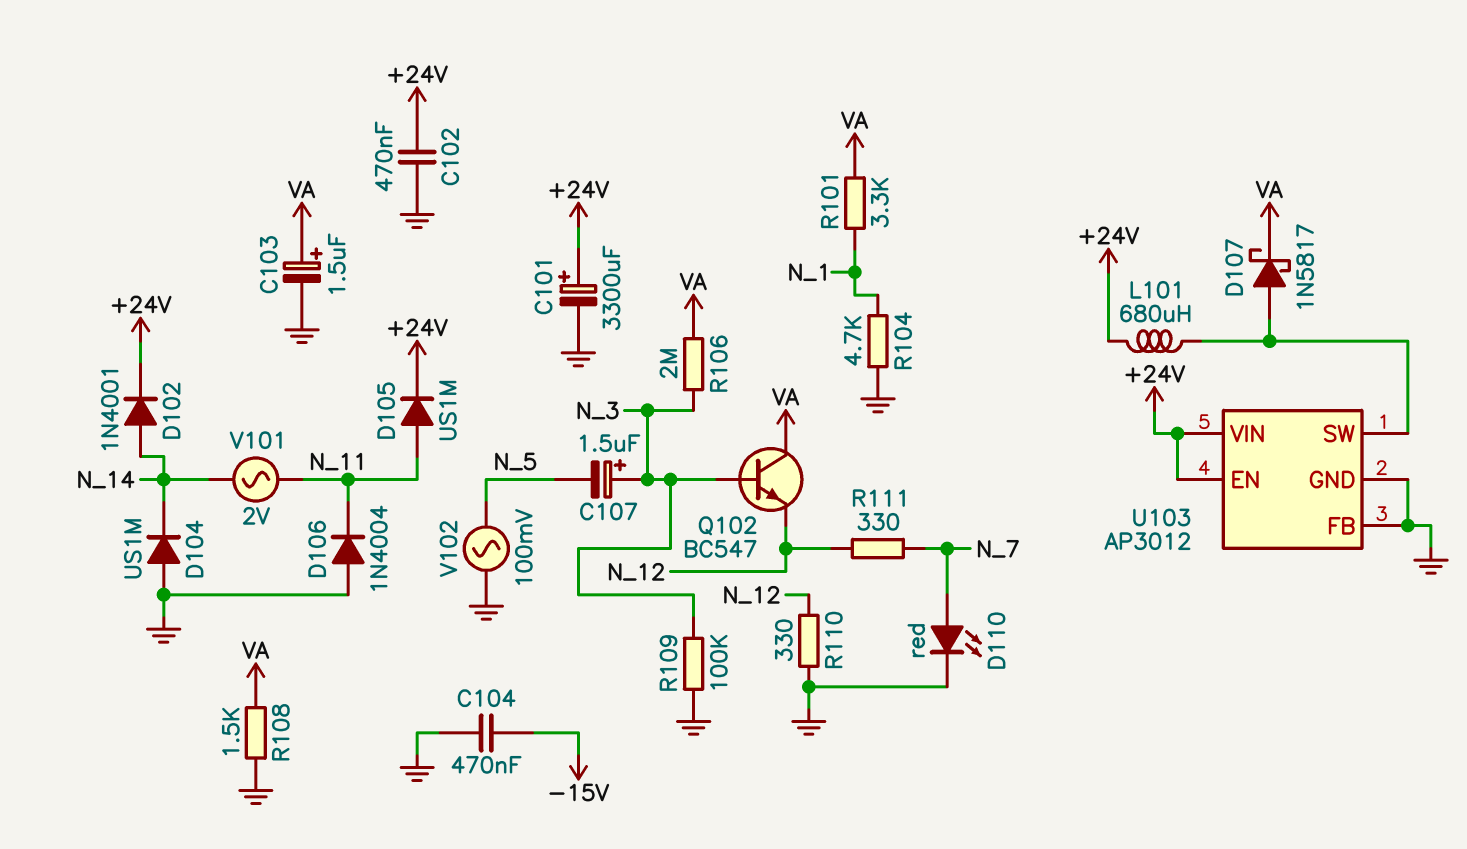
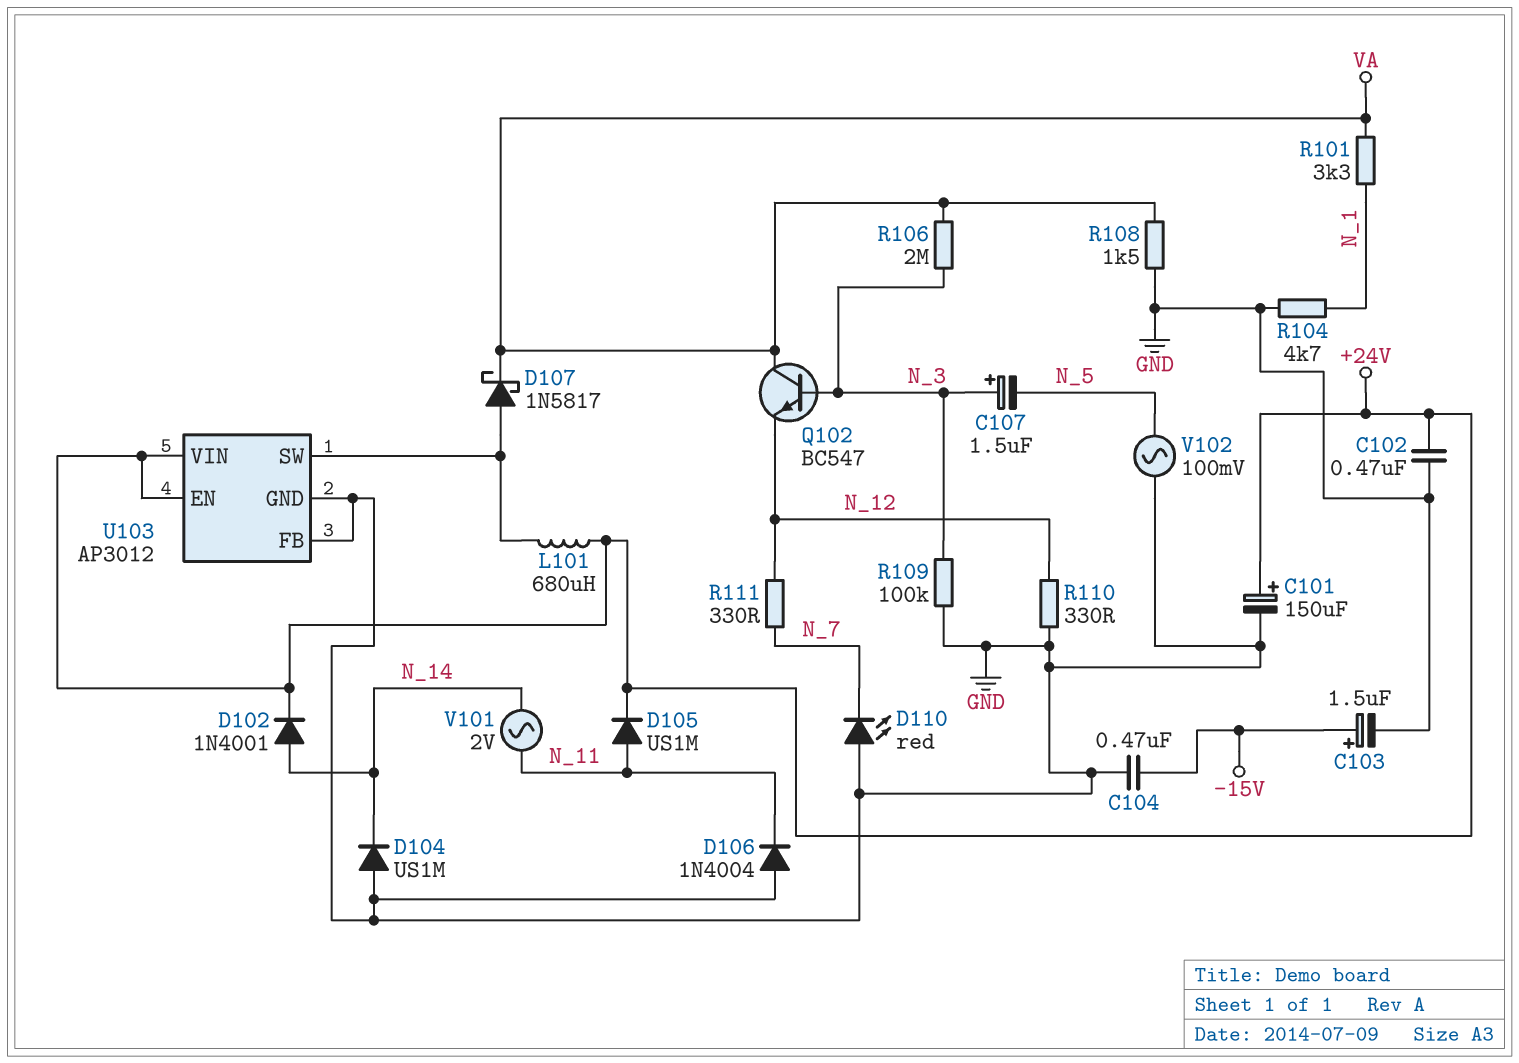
C101: 3300uF (plus +24V, minus GND) -> 150uF (plus +24V, minus GND)
C103: 1.5uF (plus VA, minus GND) -> 1.5uF (plus -15V, minus GND)
D110: LED red (A N_7, K GND) -> LED red (A GND, K N_7)

